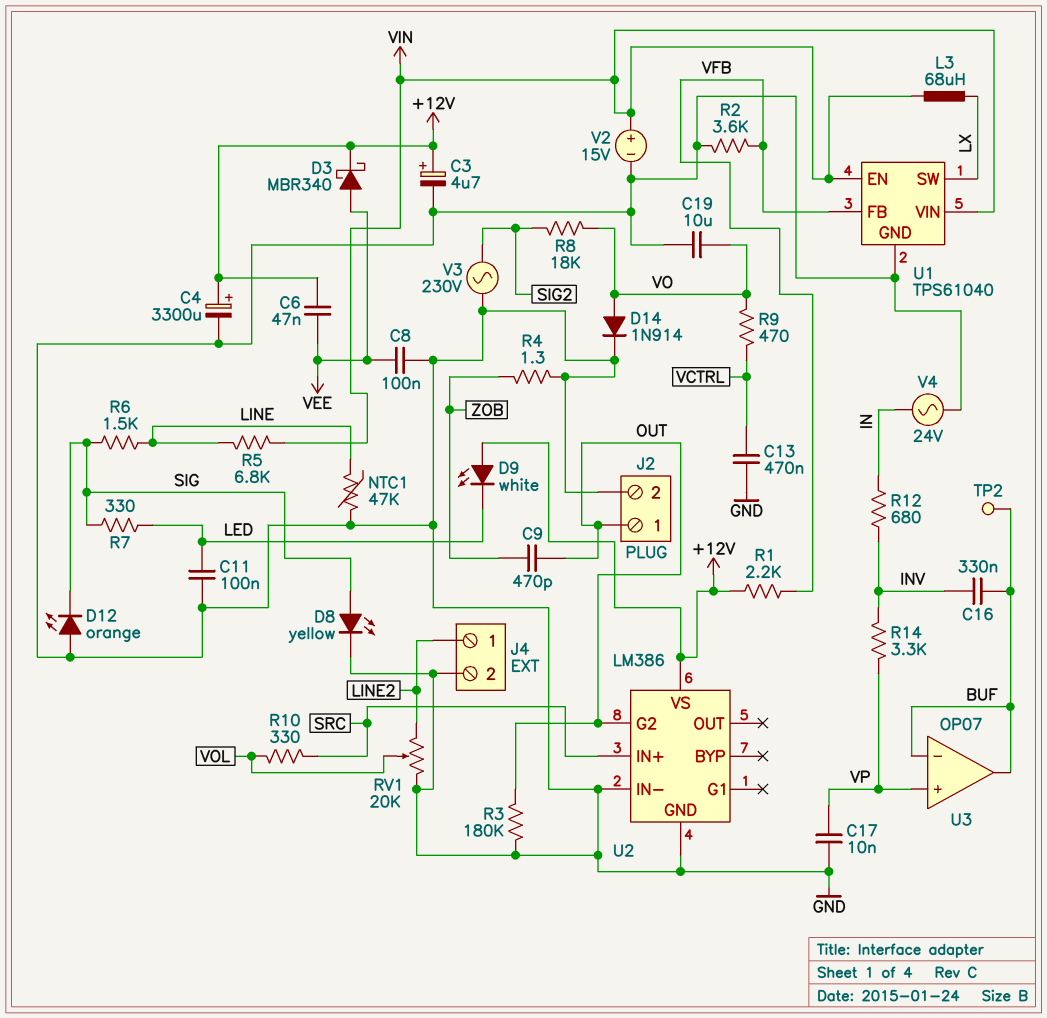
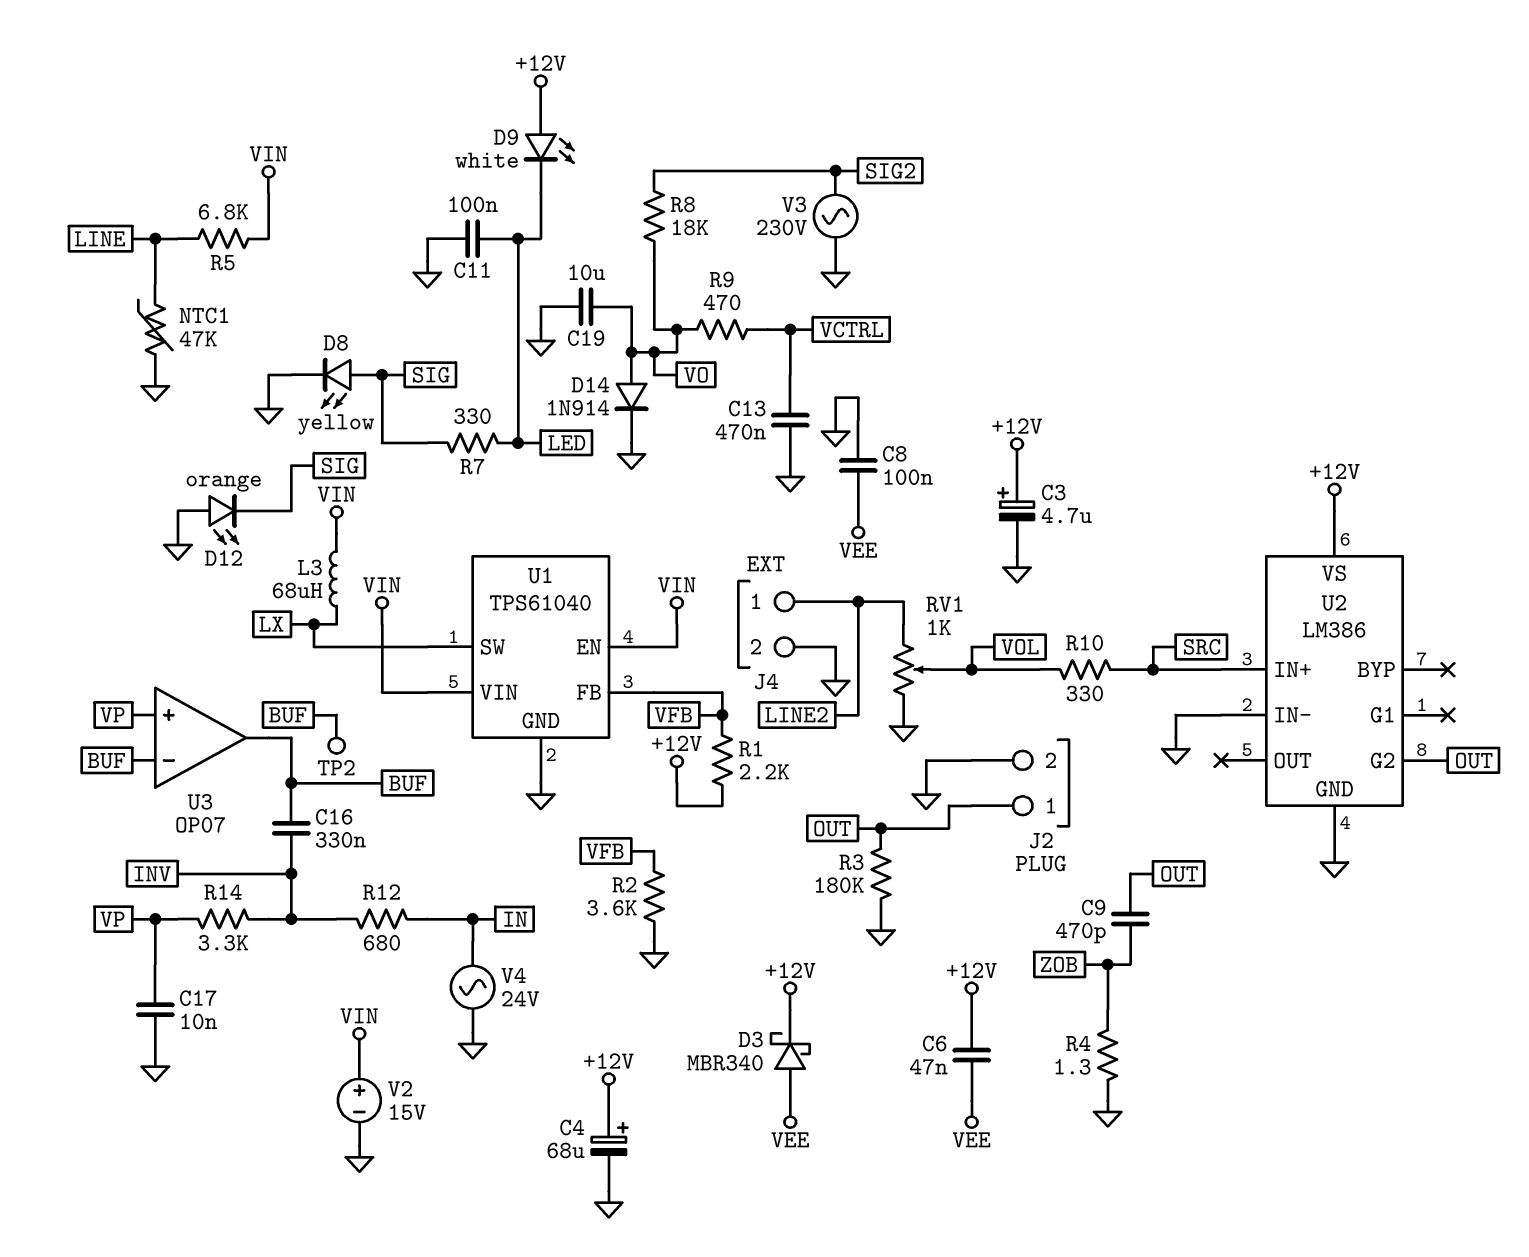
C4: 3300uF (plus +12V, minus GND) -> 68uF (plus +12V, minus GND)
R6: 1.5k (LINE, SIG) -> none
RV1: 20k (GND, LINE2, wiper VOL) -> 1k (GND, LINE2, wiper VOL)

